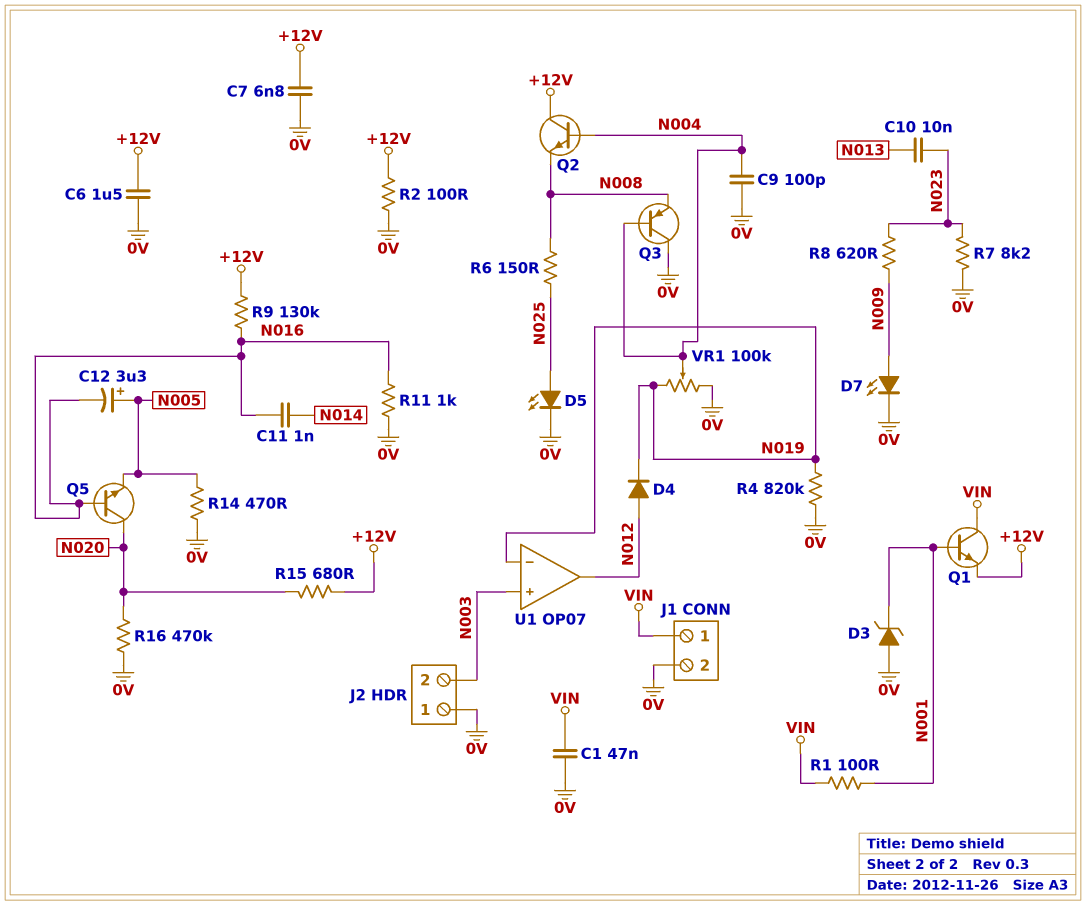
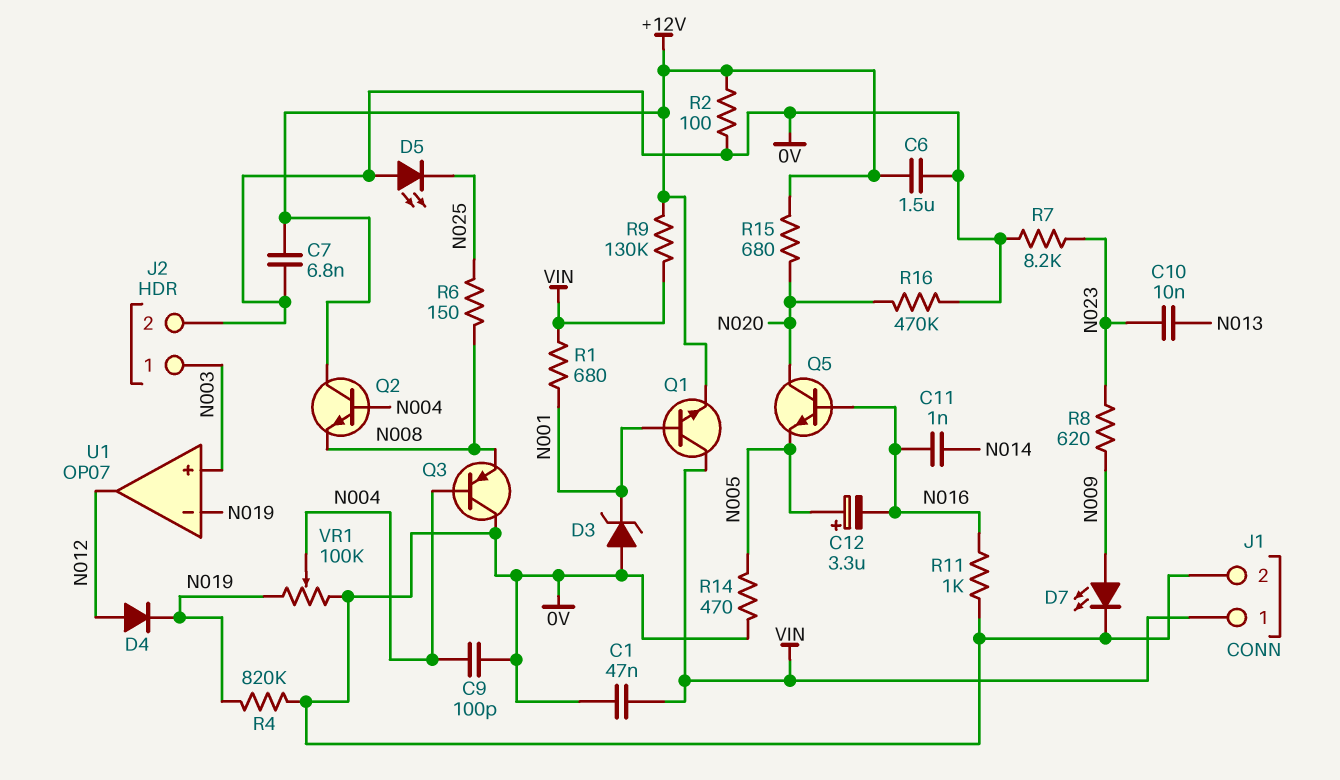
D5: LED (A N025, K 0V) -> LED (A 0V, K N025)
J2 pin 1: 0V -> N003
J2 pin 2: N003 -> 0V
R1: 100 (N001, VIN) -> 680 (N001, VIN)
R9: 130k (+12V, N016) -> 130k (+12V, VIN)

